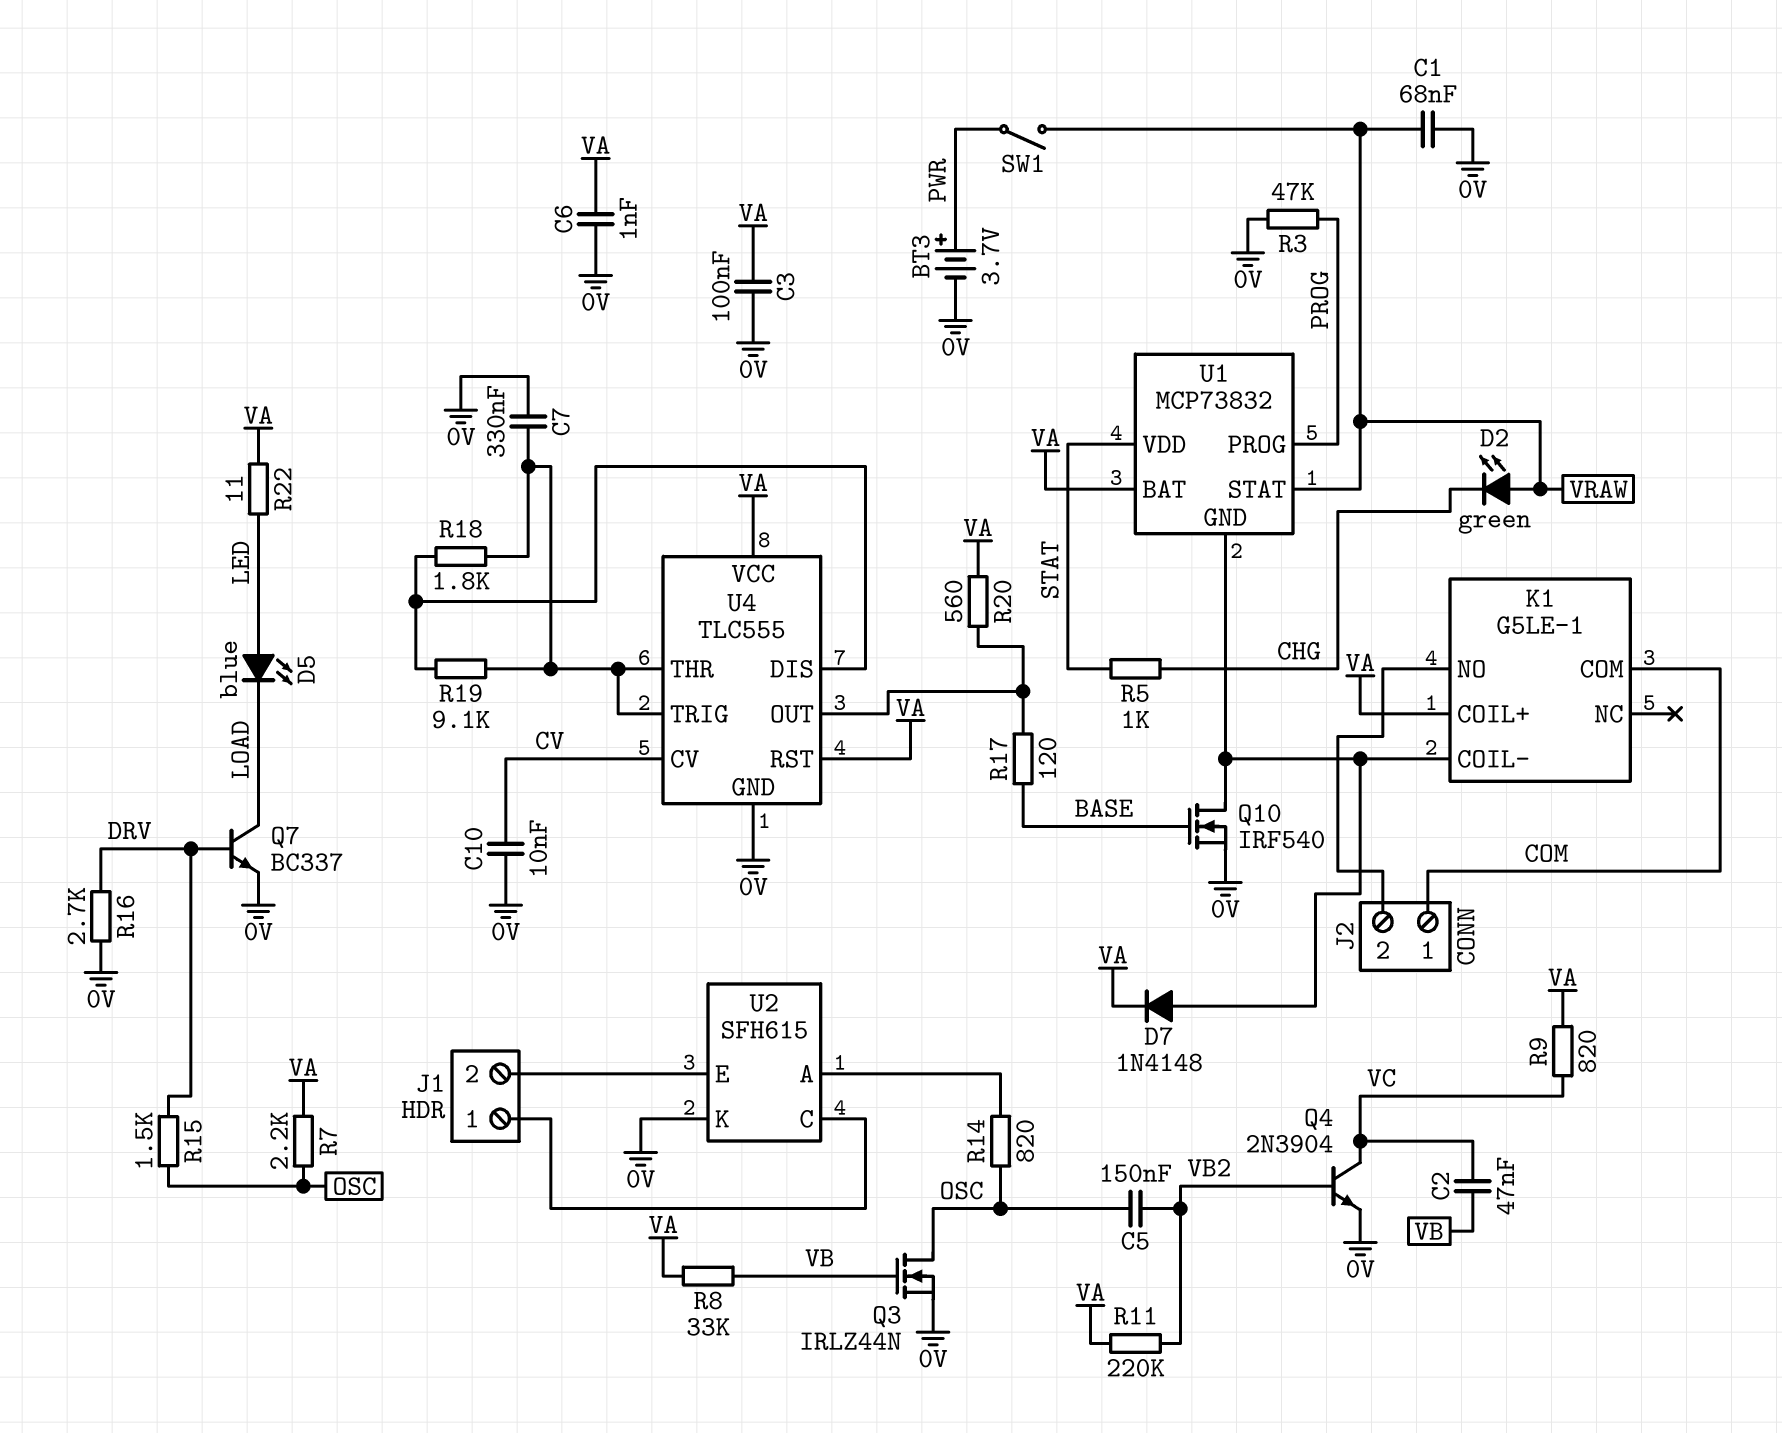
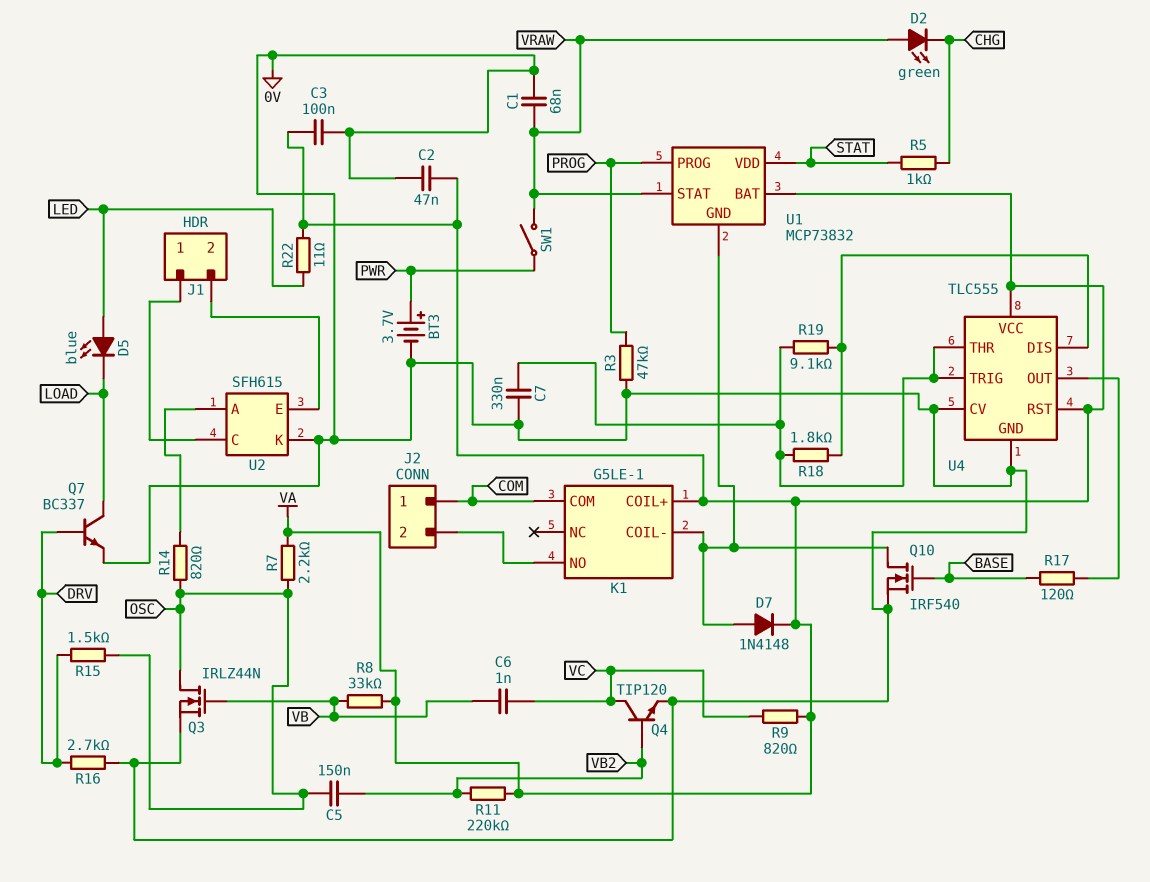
C2: 47nF (VB, VC) -> 47nF (0V, VA)
C6: 1nF (0V, VA) -> 1nF (VB, VC)
C10: 10nF (0V, CV) -> none
Q4: NPN 2N3904 (B VB2, C VC, E 0V) -> NPN TIP120 (B VB2, C VC, E 0V)
R20: 560 (U4/OUT, VA) -> none
U4 pin CV: CV -> 0V

